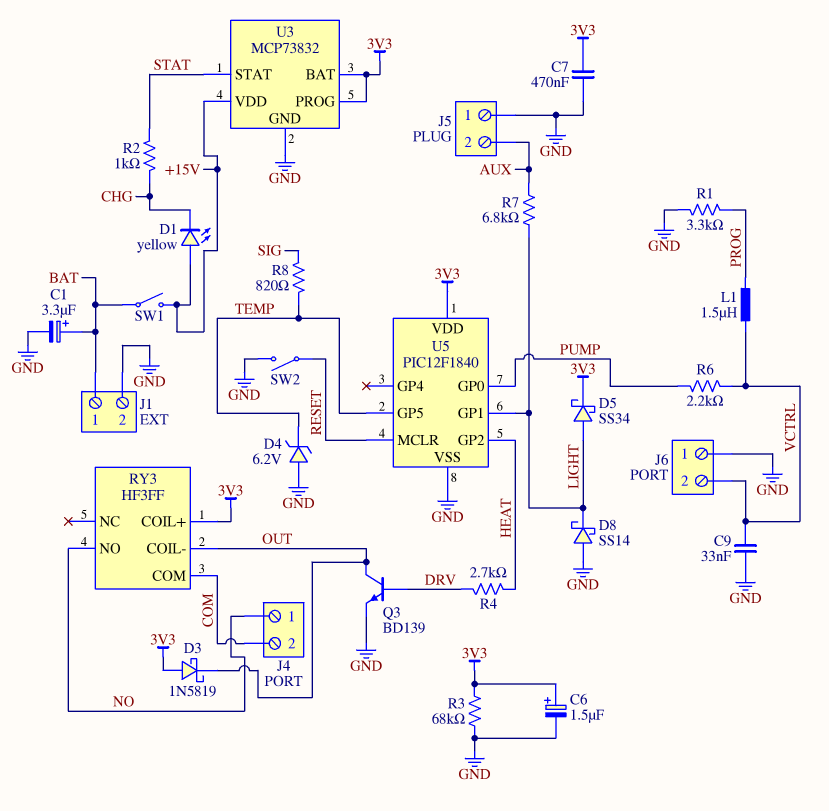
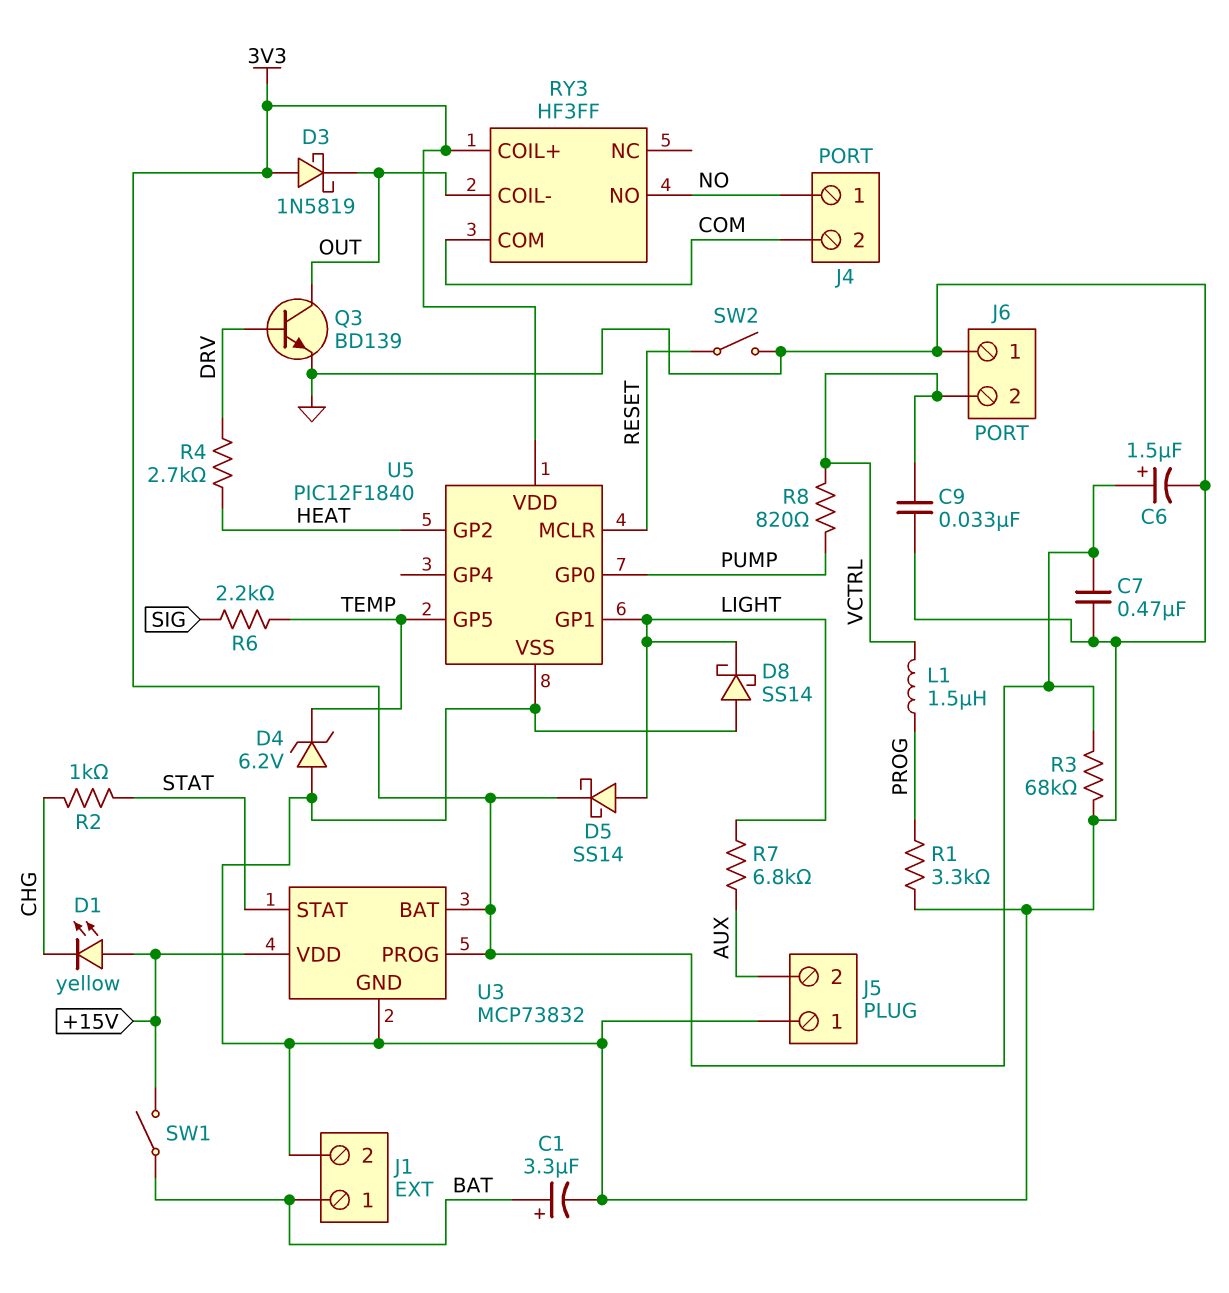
D5: schottky SS34 (A LIGHT, K 3V3) -> schottky SS14 (A LIGHT, K 3V3)
R6: 2.2k (PUMP, VCTRL) -> 2.2k (SIG, TEMP)
R8: 820 (SIG, TEMP) -> 820 (PUMP, VCTRL)

